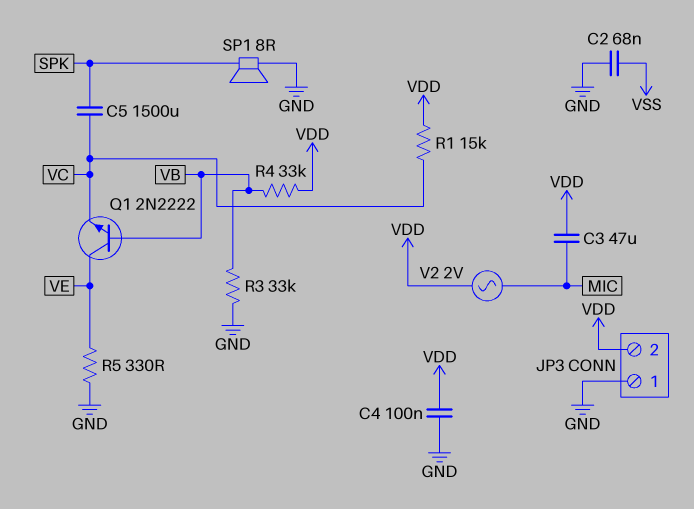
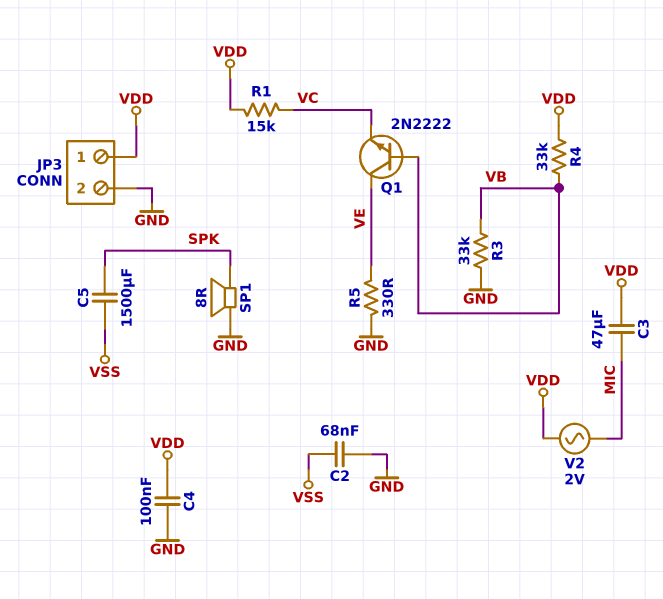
C5: 1500uF (SPK, VC) -> 1500uF (SPK, VSS)
JP3 pin 1: GND -> VDD
JP3 pin 2: VDD -> GND

